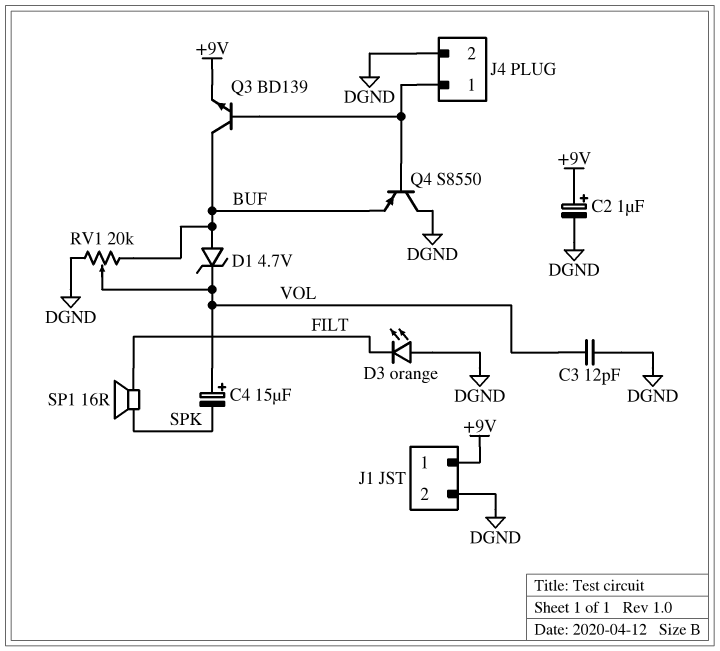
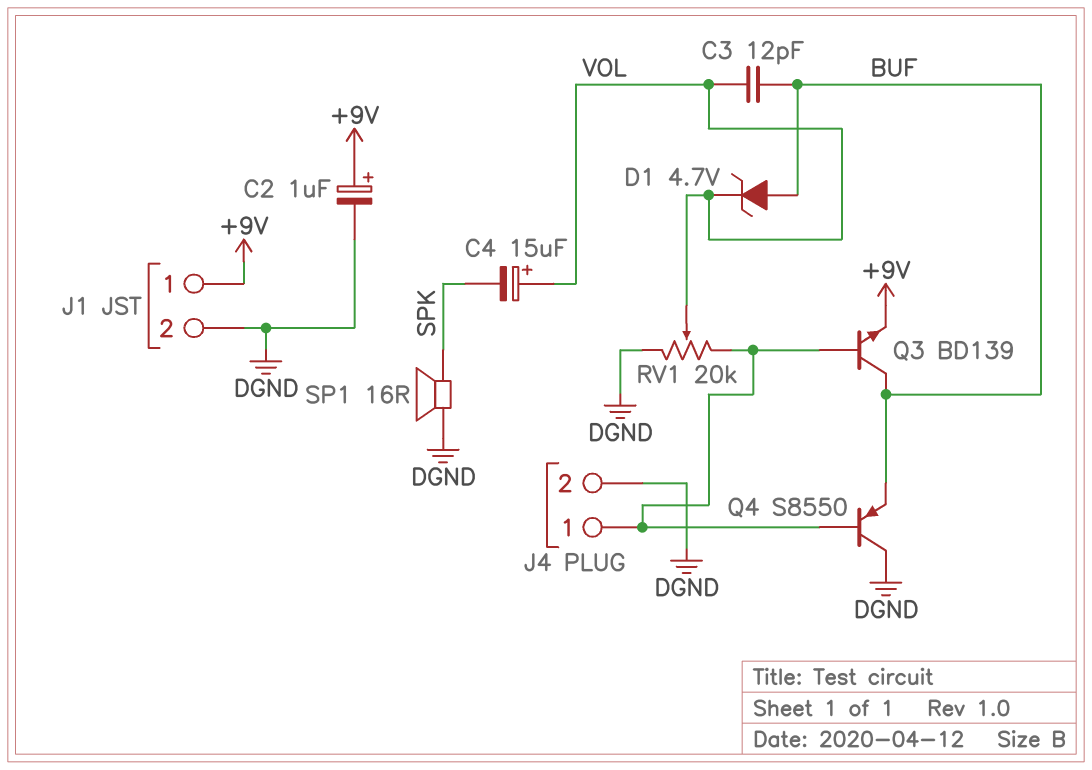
C3: 12pF (DGND, VOL) -> 12pF (BUF, VOL)
D3: LED orange (A DGND, K FILT) -> none
RV1: 20k (BUF, DGND, wiper VOL) -> 20k (DGND, J4/1, wiper VOL)
SP1: speaker 16R (FILT, SPK) -> speaker 16R (DGND, SPK)

